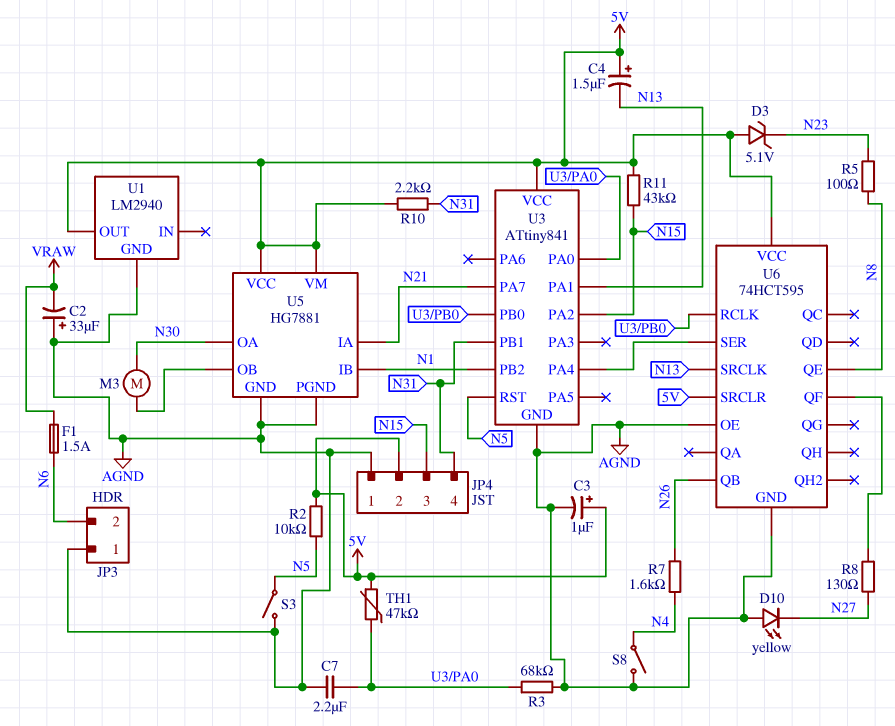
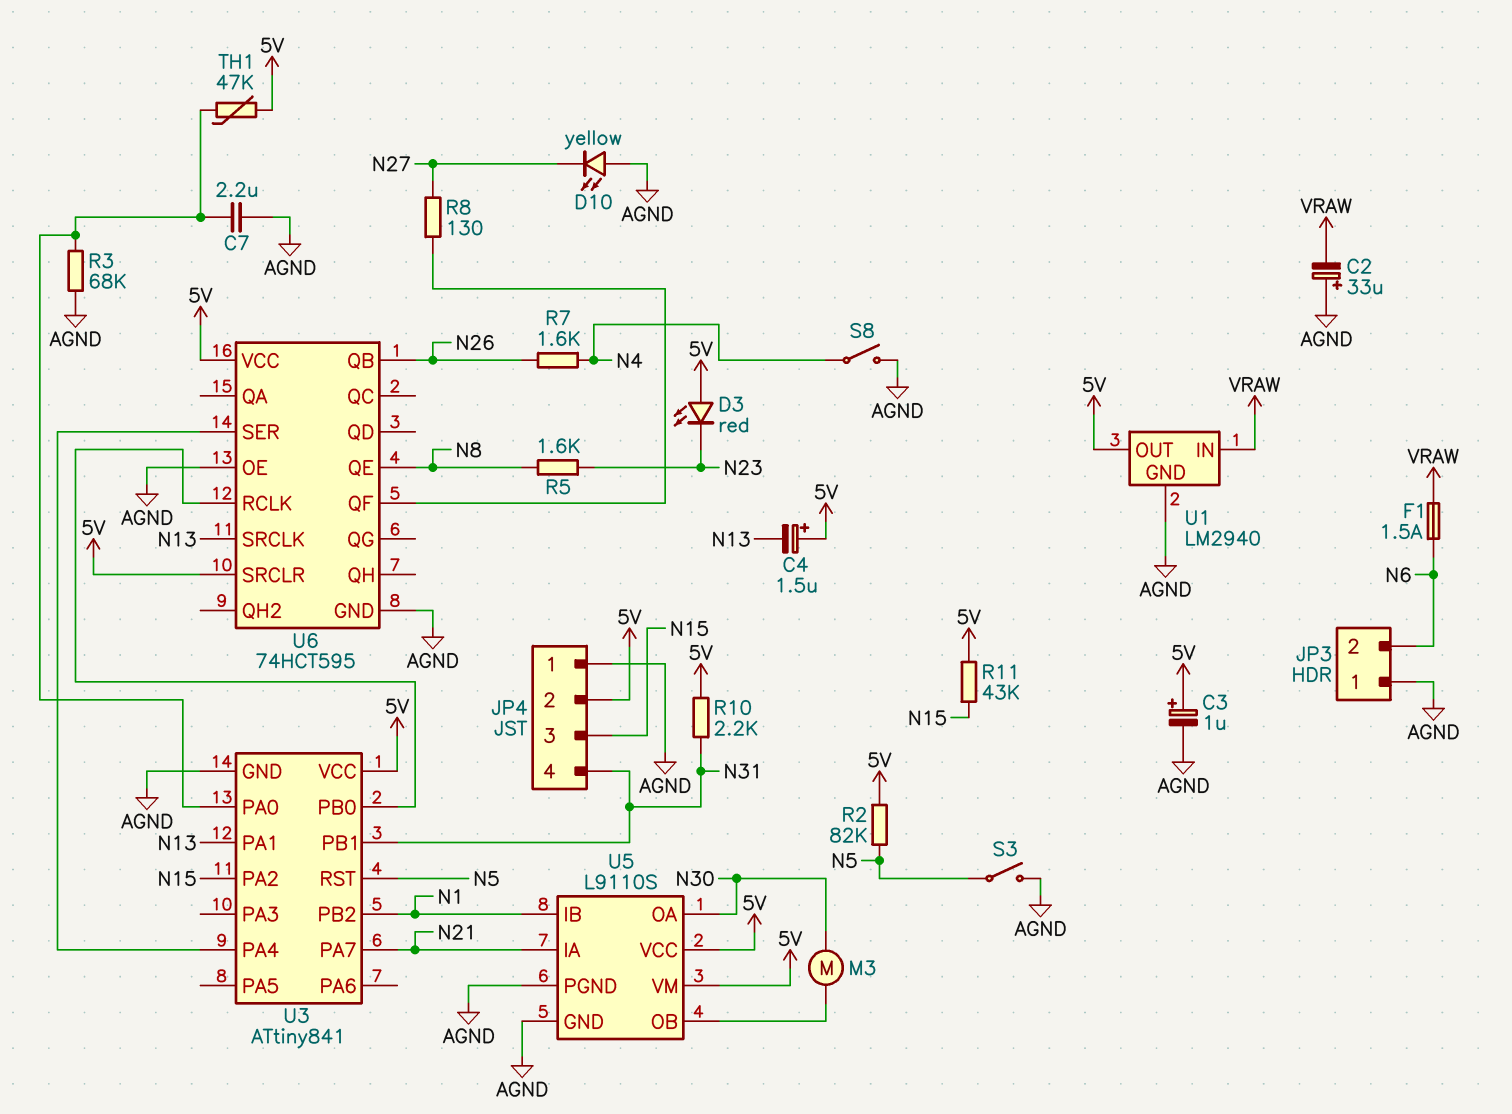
D3: zener 5.1V (A 5V, K N23) -> LED red (A 5V, K N23)
R2: 10k (5V, N5) -> 82k (5V, N5)
R5: 100 (N8, N23) -> 1.6k (N8, N23)
U1 pin IN: none -> VRAW
U5: HG7881 -> L9110S

